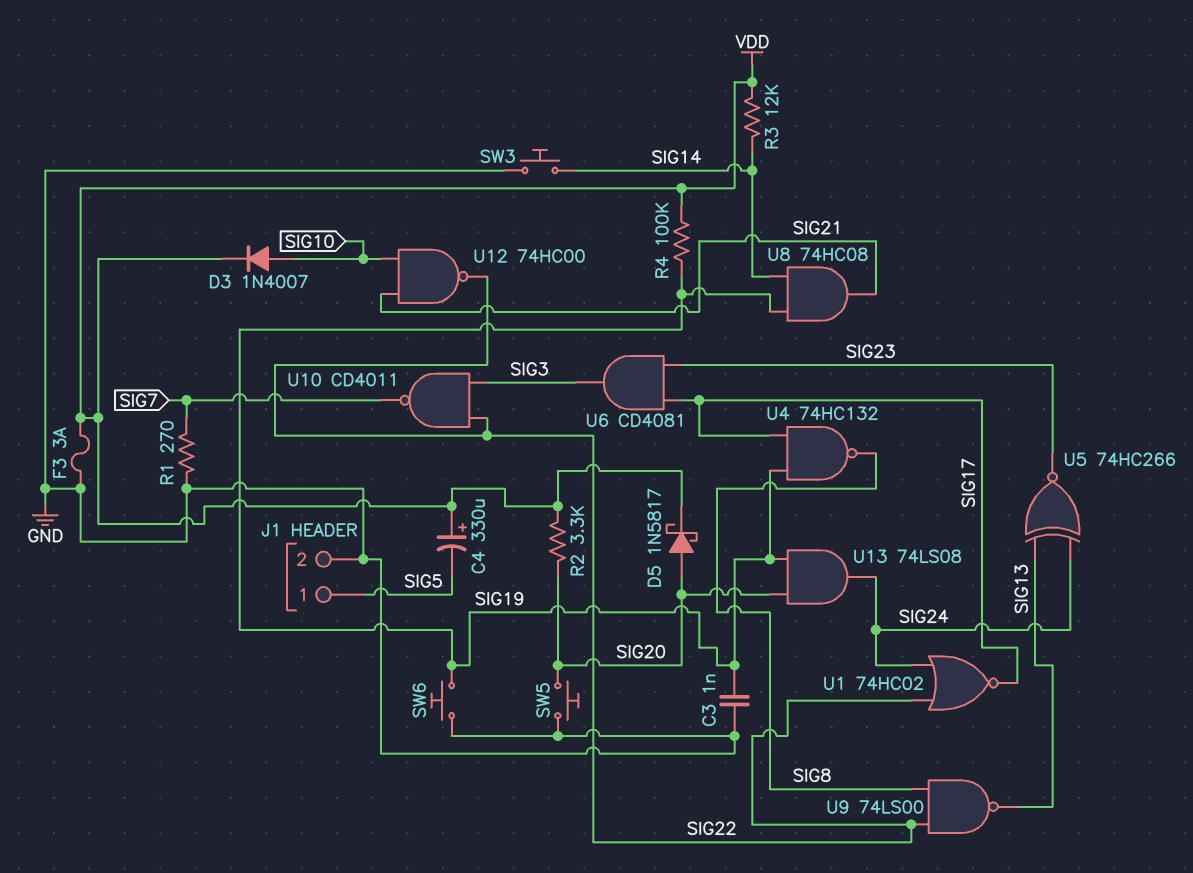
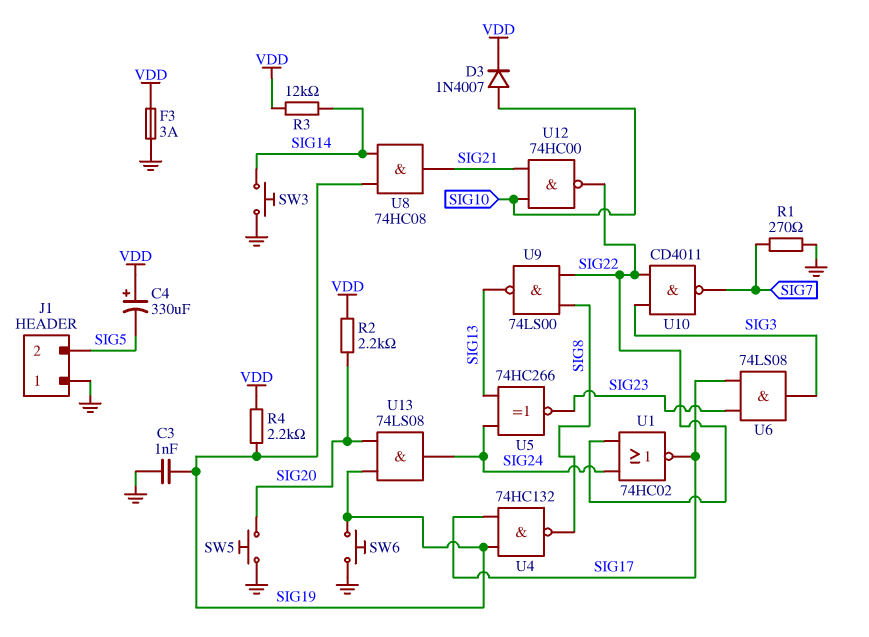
D5: schottky 1N5817 (A SIG20, K VDD) -> none
J1 pin 1: SIG5 -> GND
J1 pin 2: GND -> SIG5
R2: 3.3k (SIG20, VDD) -> 2.2k (SIG20, VDD)
R4: 100k (SIG19, VDD) -> 2.2k (SIG19, VDD)
U6: AND CD4081 (in SIG17, in SIG23, out SIG3) -> AND 74LS08 (in SIG17, in SIG23, out SIG3)

